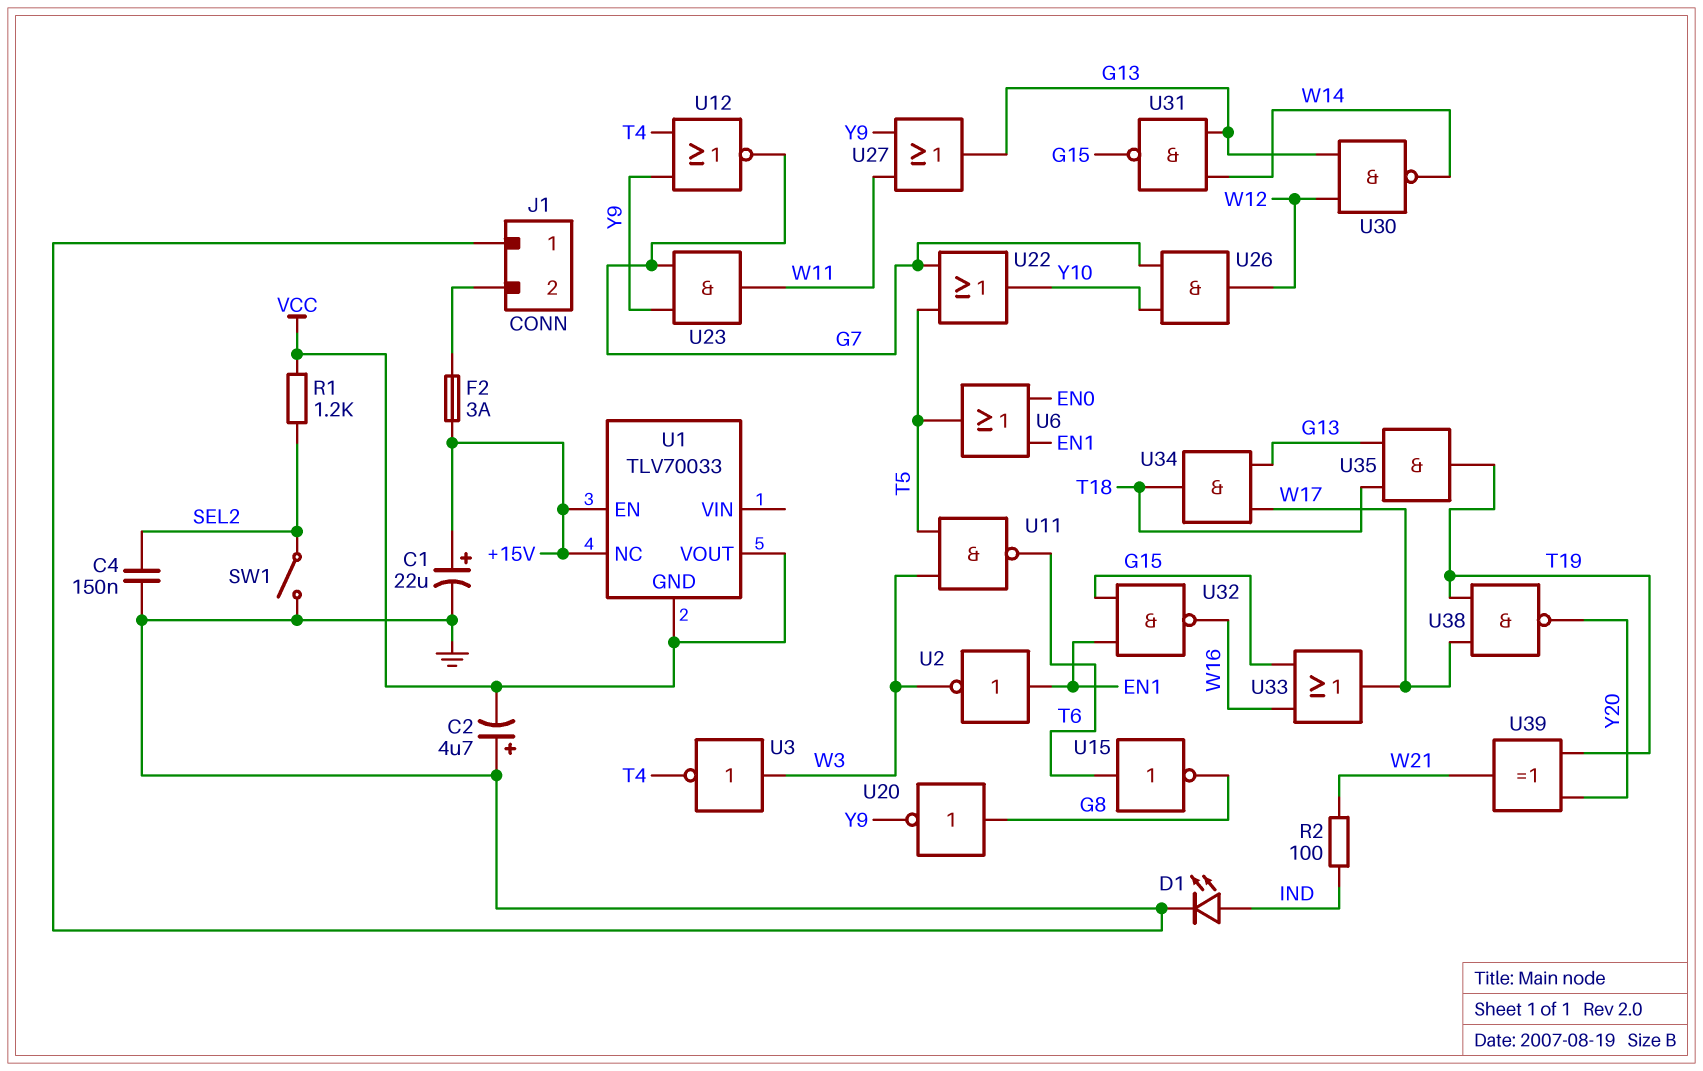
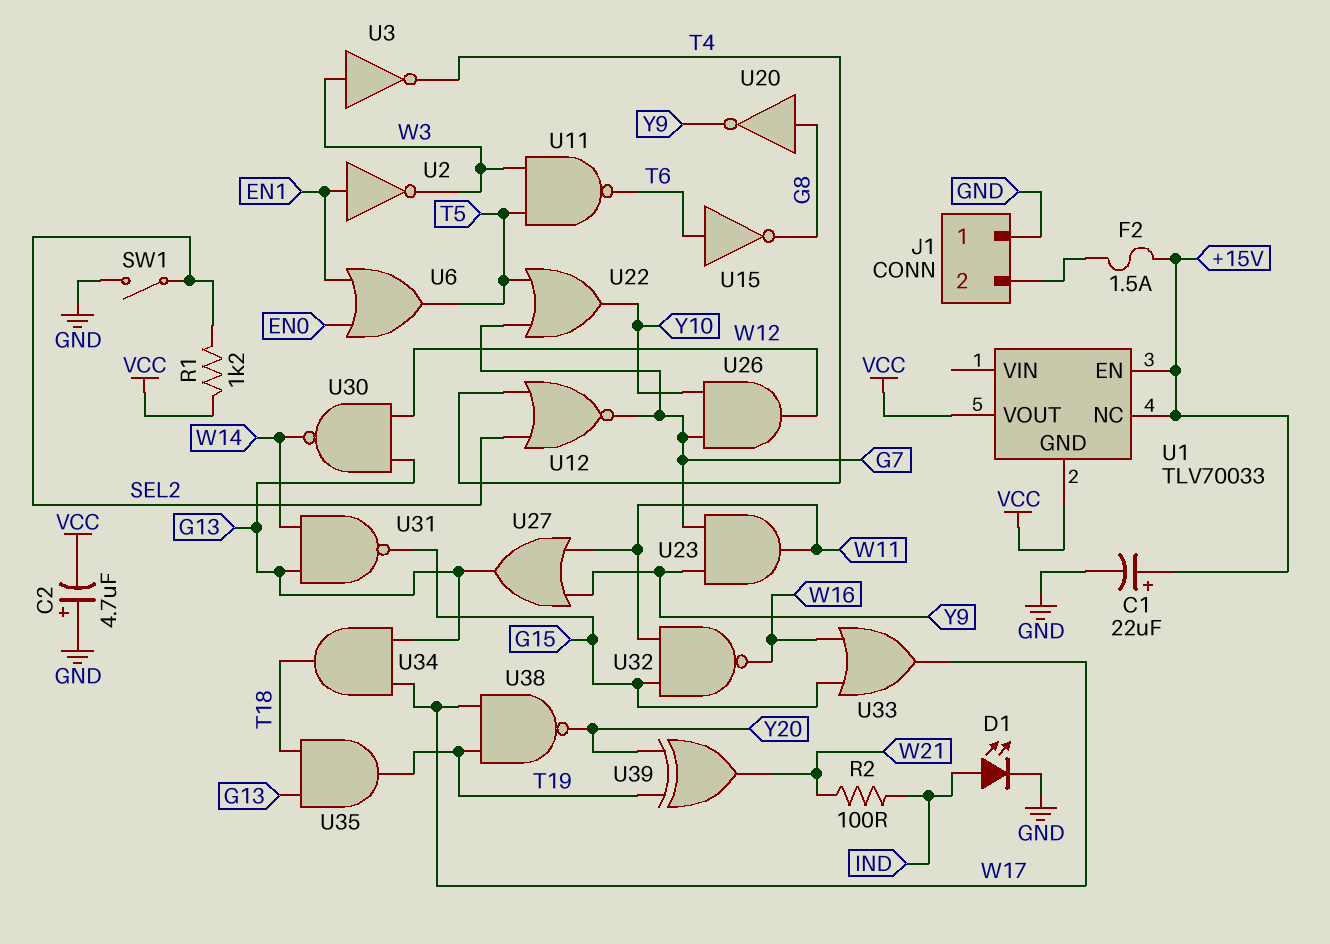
C4: 150nF (GND, SEL2) -> none
F2: 3A (+15V, J1/2) -> 1.5A (+15V, J1/2)
U12: NOR (in T4, in Y9, out G7) -> NOR (in SEL2, in T4, out G7)
U32: NAND (in EN1, in G15, out W16) -> NAND (in G15, in W11, out W16)

